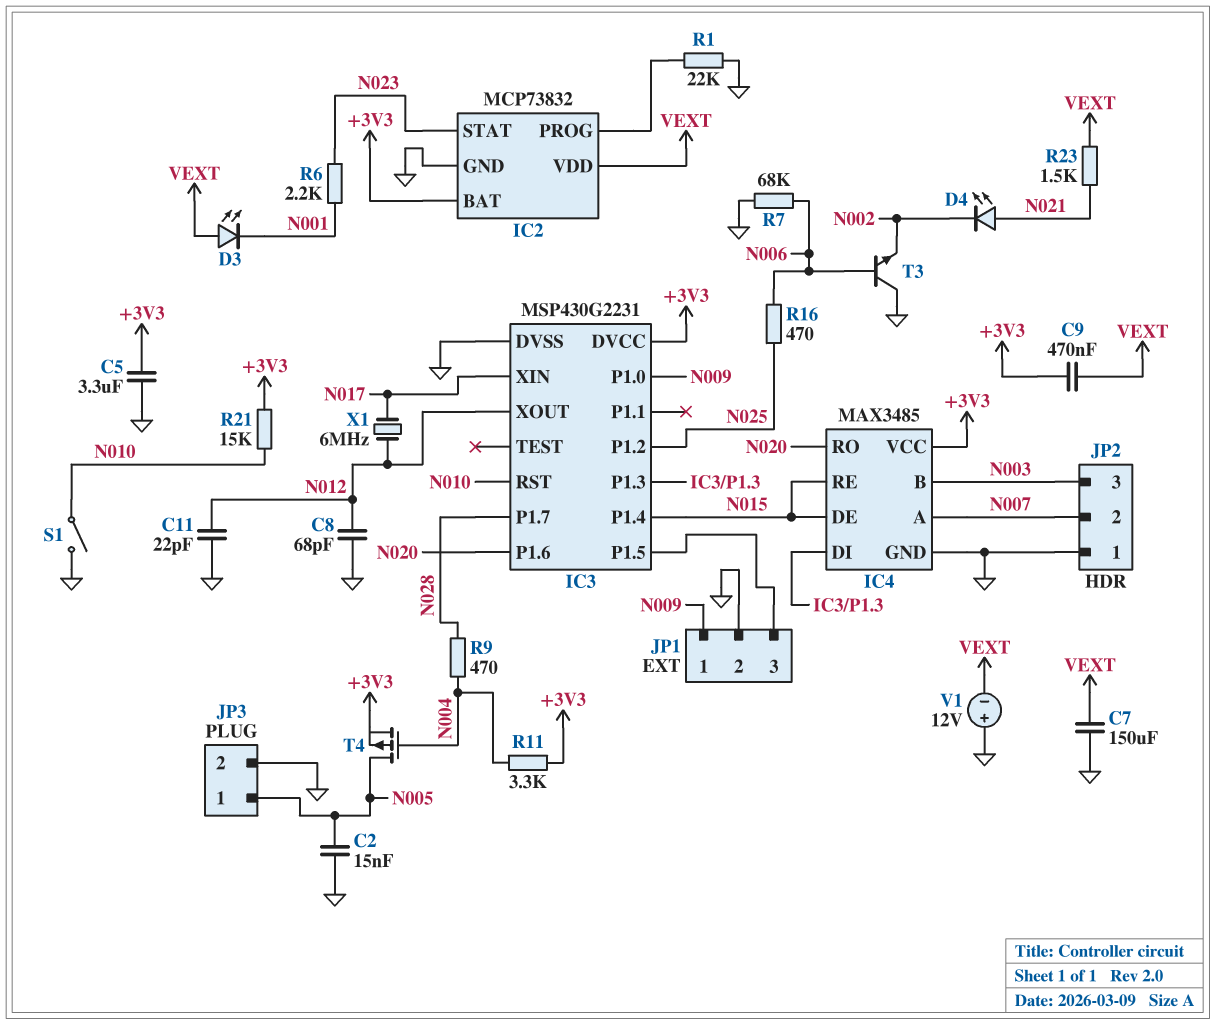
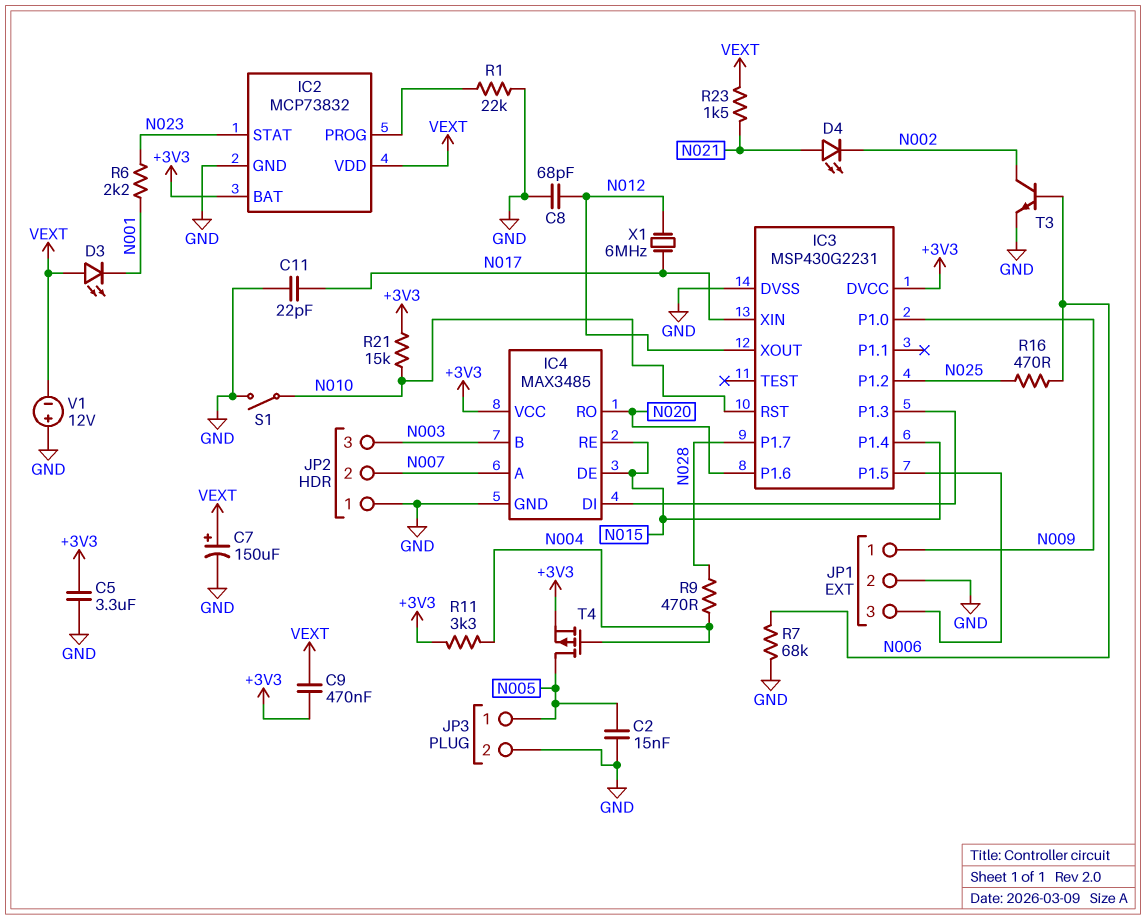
C7: 150uF (GND, VEXT) -> 150uF (plus VEXT, minus GND)
C11: 22pF (GND, N012) -> 22pF (GND, N017)
T3: NPN (B N006, C GND, E N002) -> NPN (B N006, C N002, E GND)

